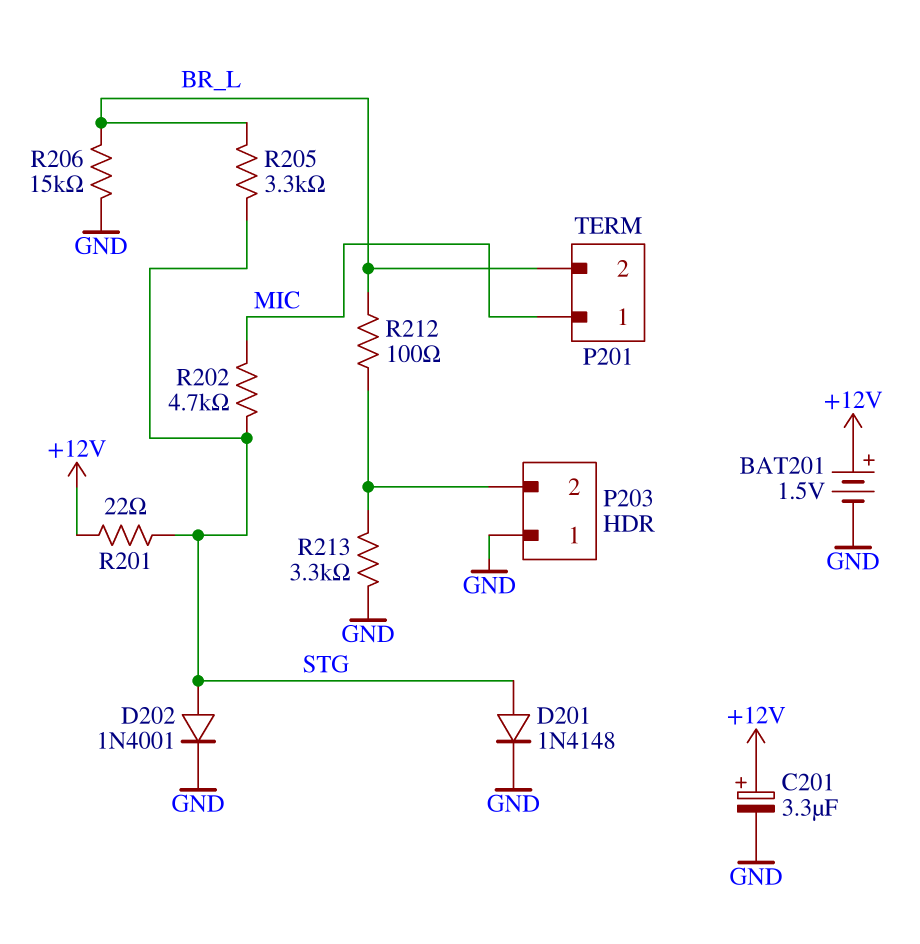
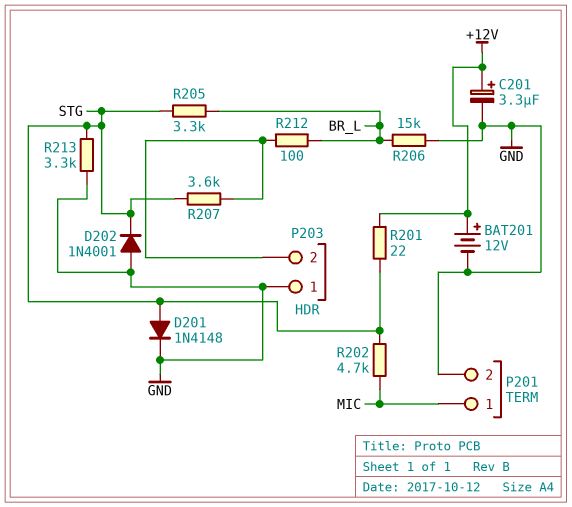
BAT201: 1.5V (plus +12V, minus GND) -> 12V (plus +12V, minus GND)
D202: diode 1N4001 (A STG, K GND) -> diode 1N4001 (A GND, K STG)
P201 pin 2: BR_L -> GND
R207: none -> 3.6k (P203/2, STG)
R213: 3.3k (GND, P203/2) -> 3.3k (GND, STG)

